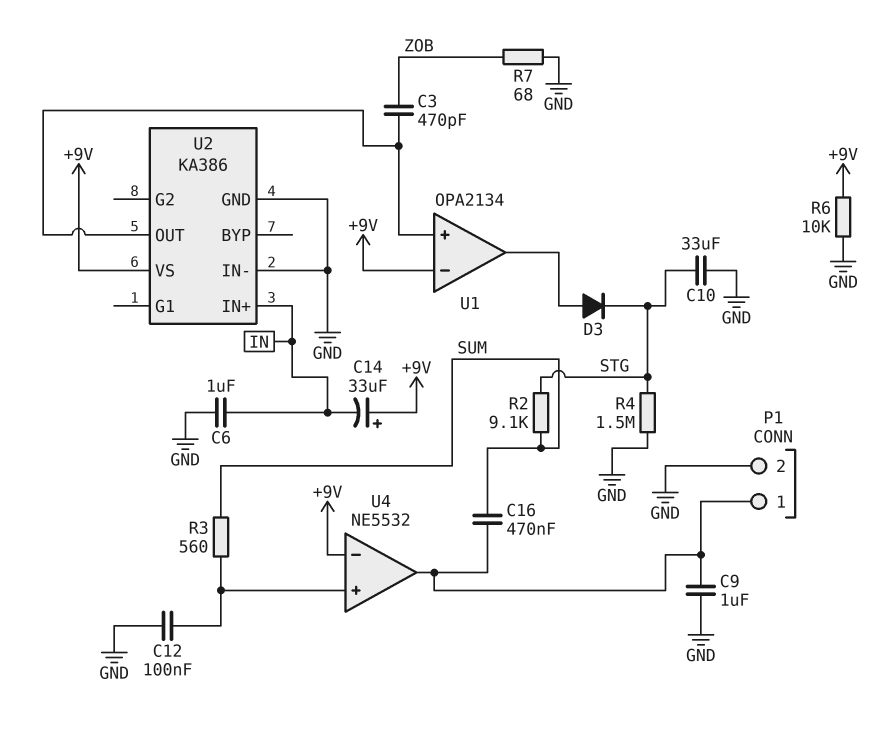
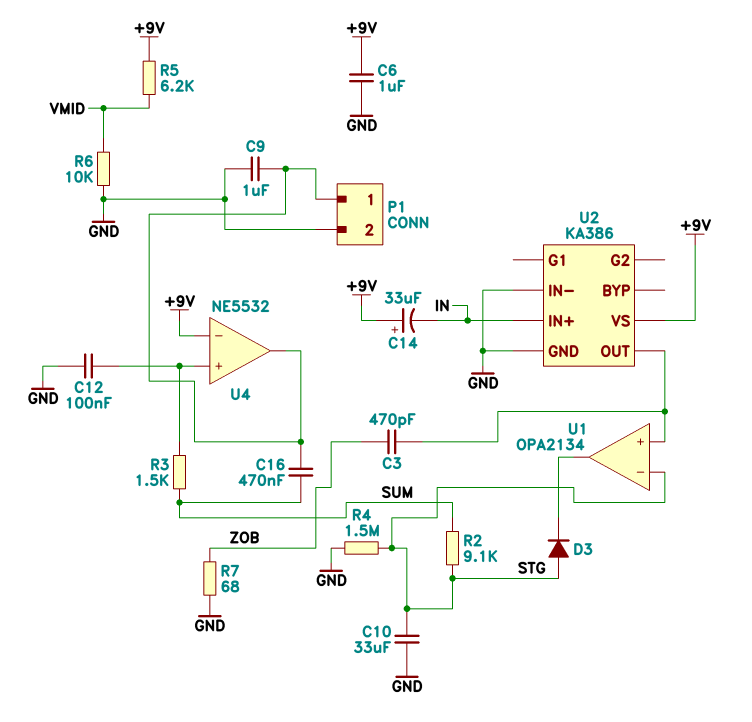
C6: 1uF (GND, IN) -> 1uF (+9V, GND)
D3: diode (A U1/out, K STG) -> diode (A STG, K U1/out)
R3: 560 (SUM, U4/in+) -> 1.5k (SUM, U4/in+)
R5: none -> 6.2k (+9V, VMID)
R6: 10k (+9V, GND) -> 10k (GND, VMID)
U1 pin in-: +9V -> STG

